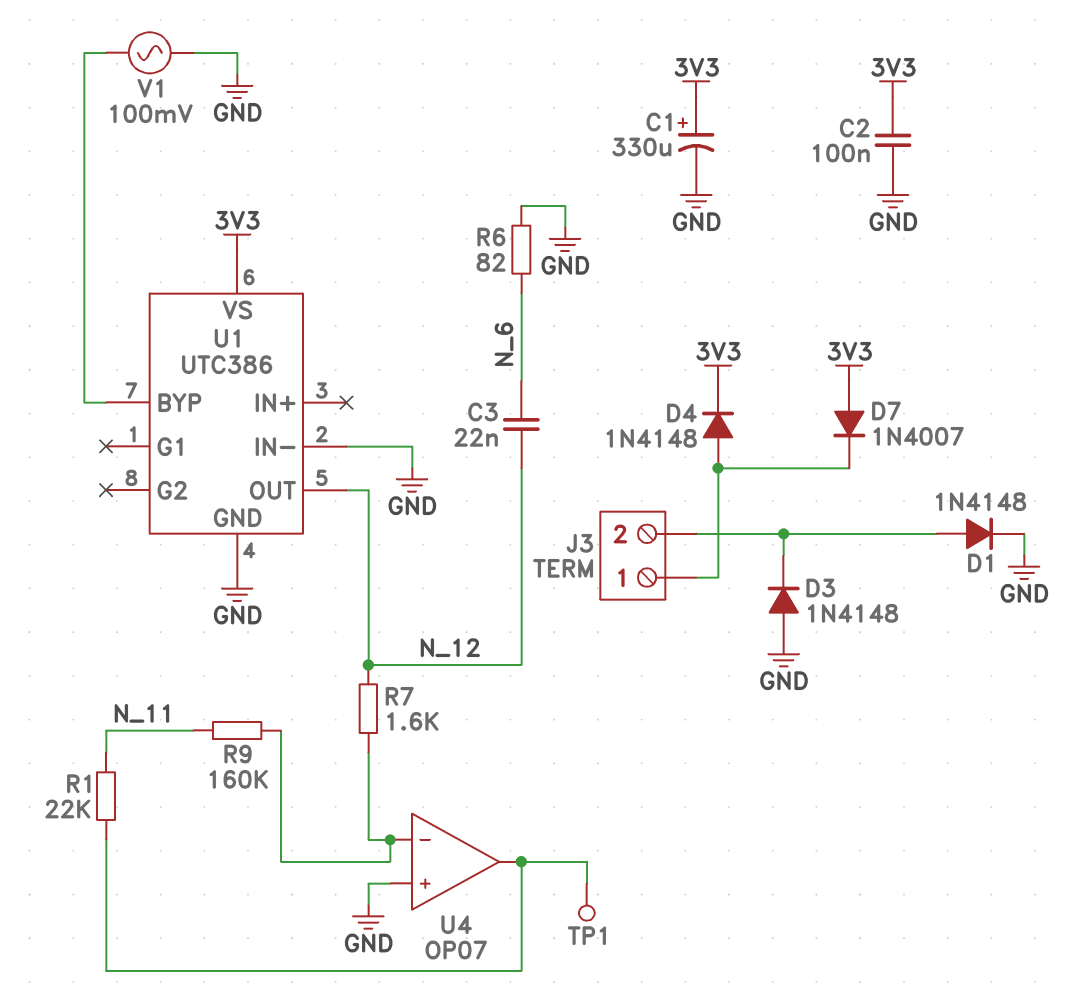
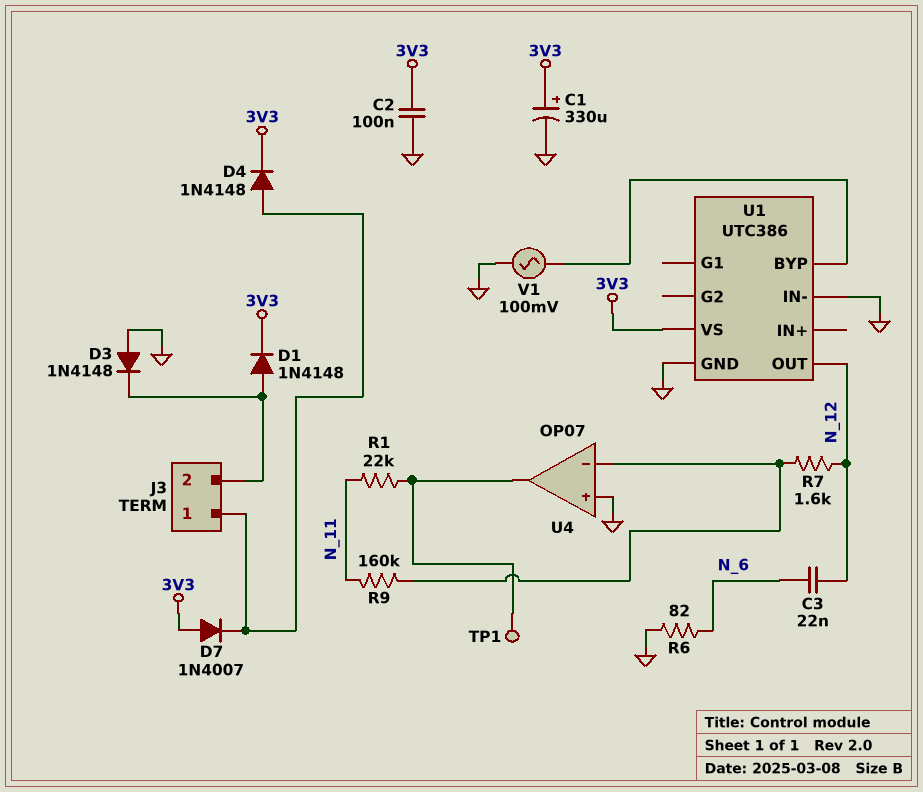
D1: diode 1N4148 (A J3/2, K GND) -> diode 1N4148 (A J3/2, K 3V3)

